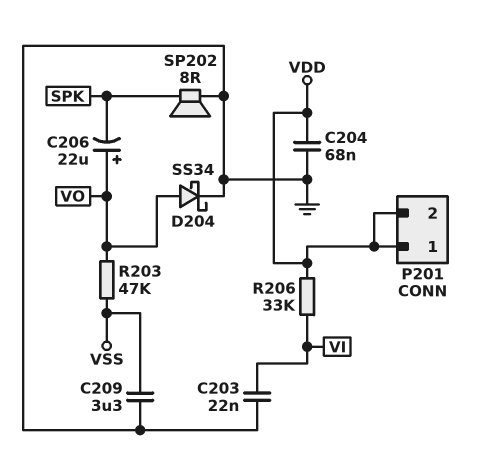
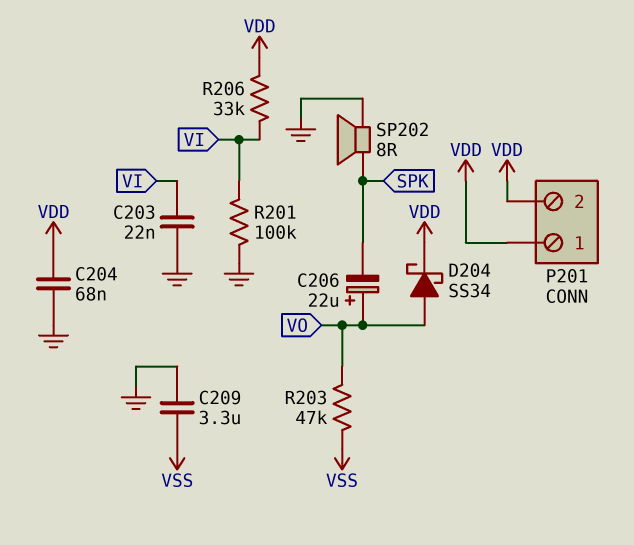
D204: schottky SS34 (A VO, K GND) -> schottky SS34 (A VO, K VDD)
R201: none -> 100k (GND, VI)

